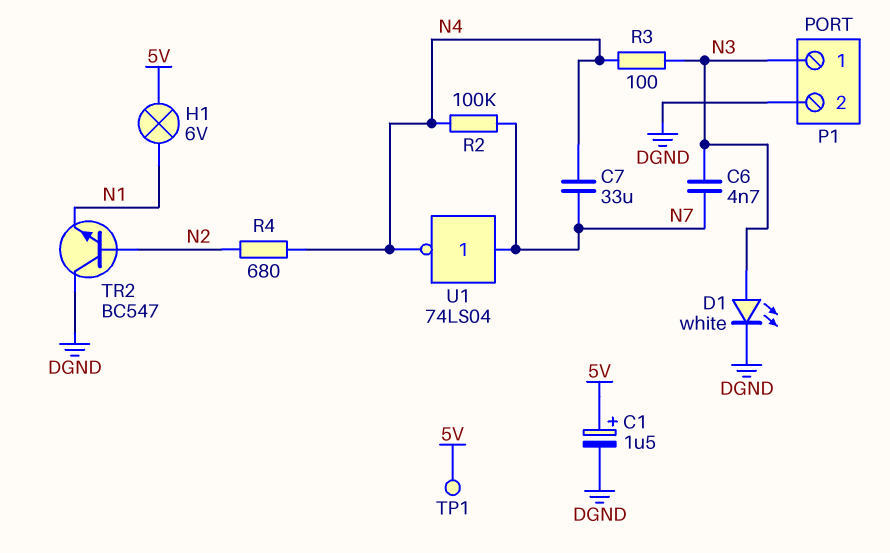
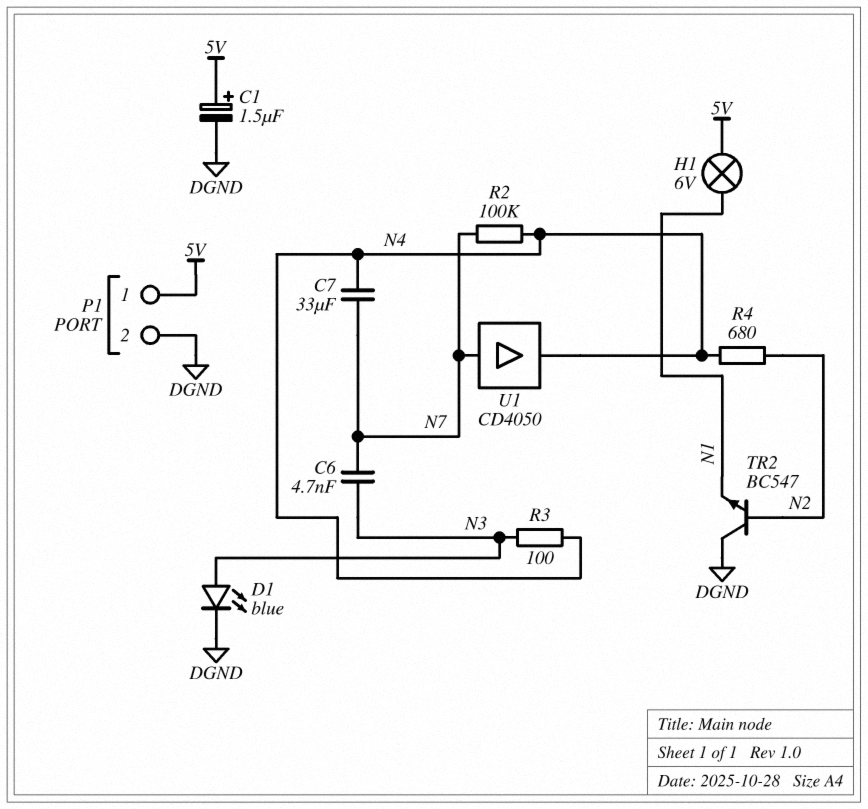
D1: LED white (A N3, K DGND) -> LED blue (A N3, K DGND)
P1 pin 1: N3 -> 5V
TP1: test point (5V) -> none
U1: NOT 74LS04 (in N7, out N4) -> buffer CD4050 (in N7, out N4)

